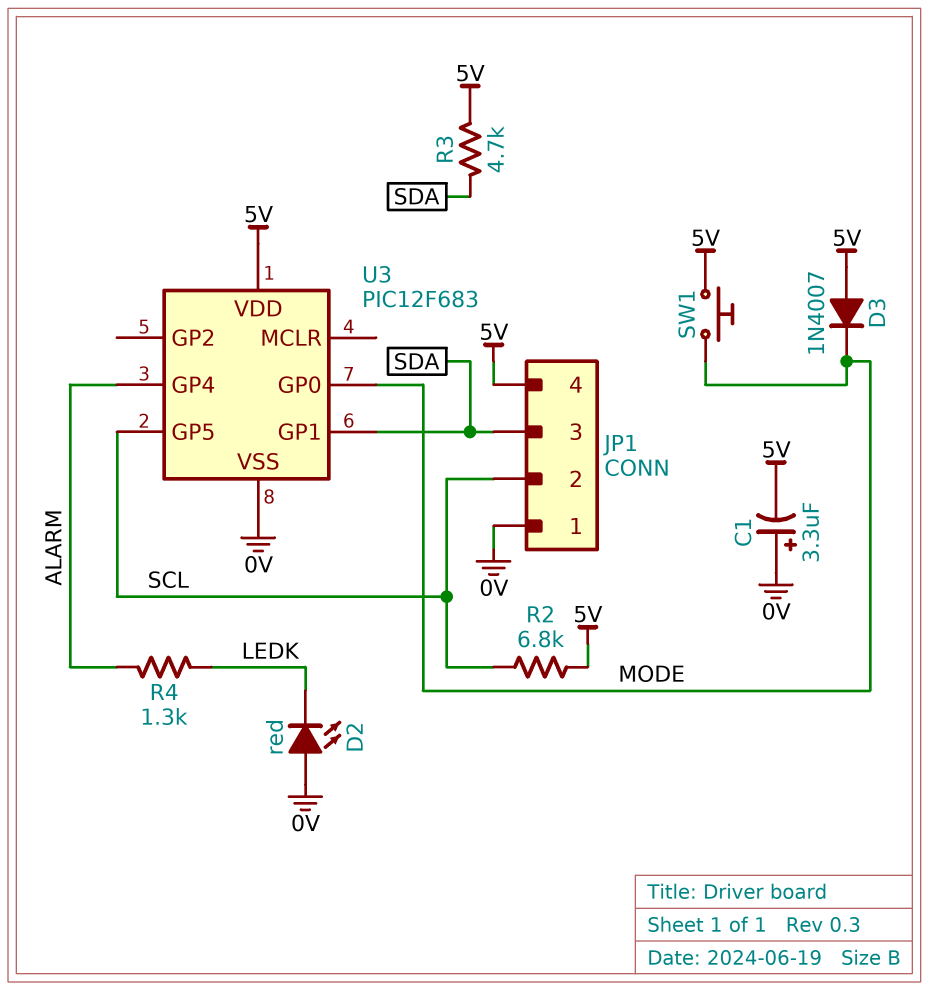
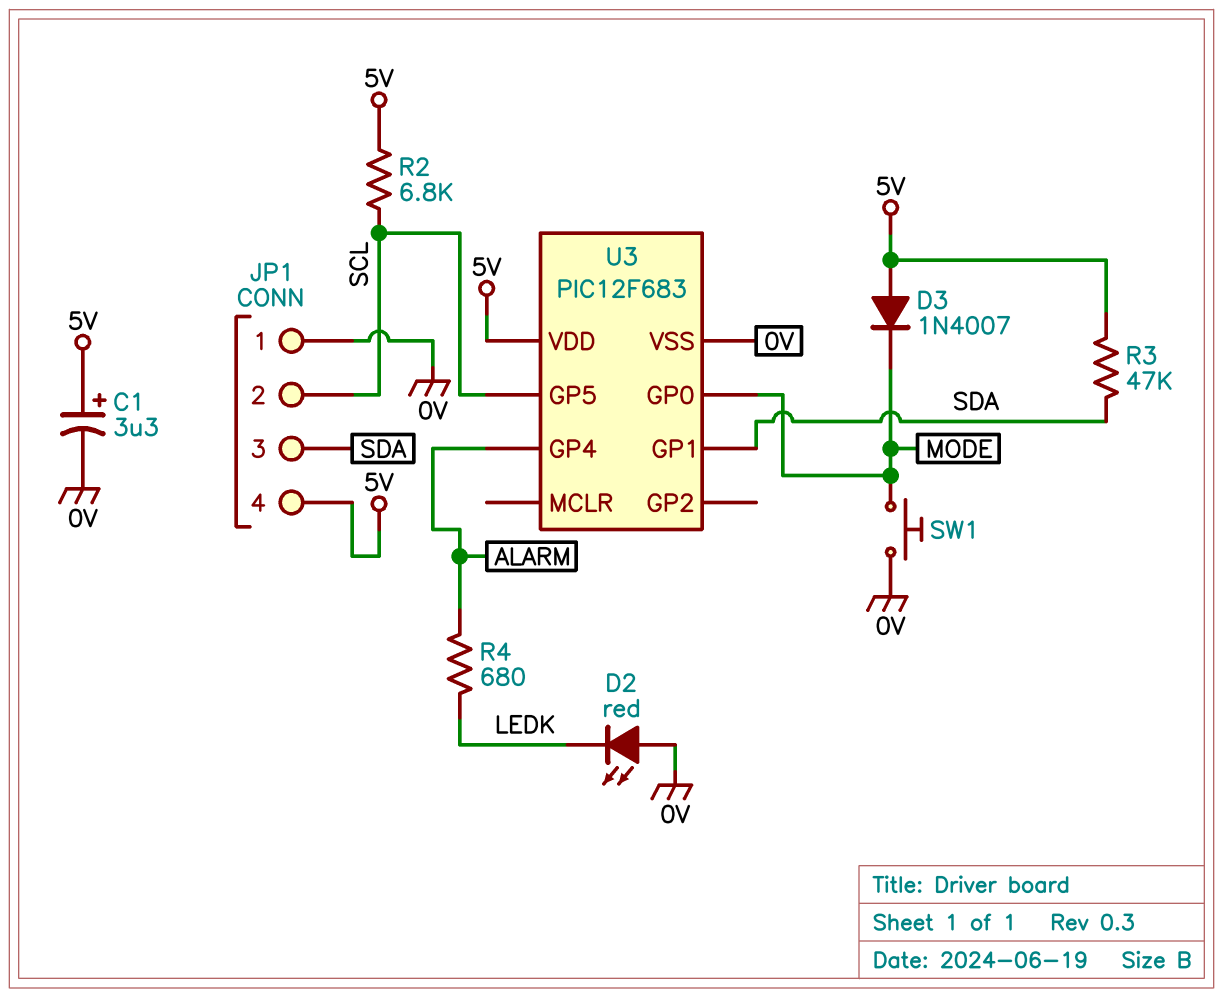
C1: 3.3uF (plus 0V, minus 5V) -> 3.3uF (plus 5V, minus 0V)
R3: 4.7k (5V, SDA) -> 47k (5V, SDA)
R4: 1.3k (ALARM, LEDK) -> 680 (ALARM, LEDK)
SW1: button (5V, MODE) -> button (0V, MODE)

